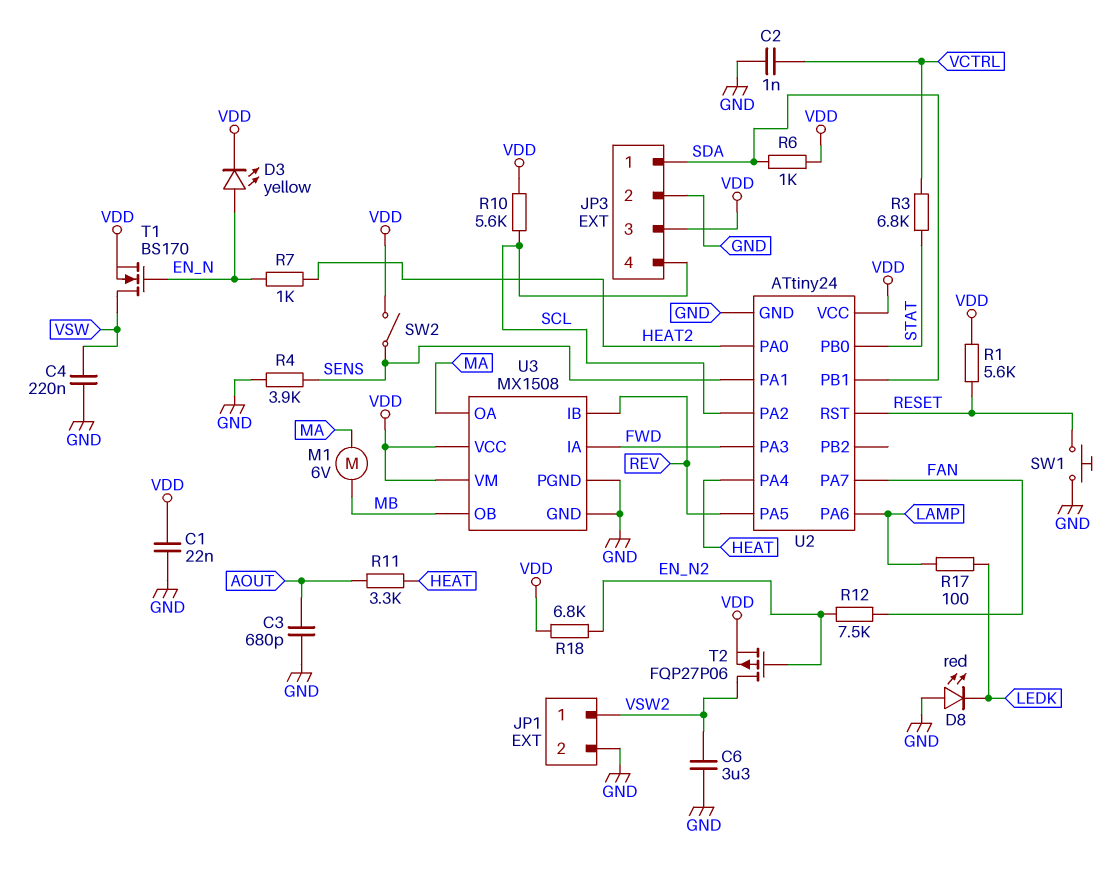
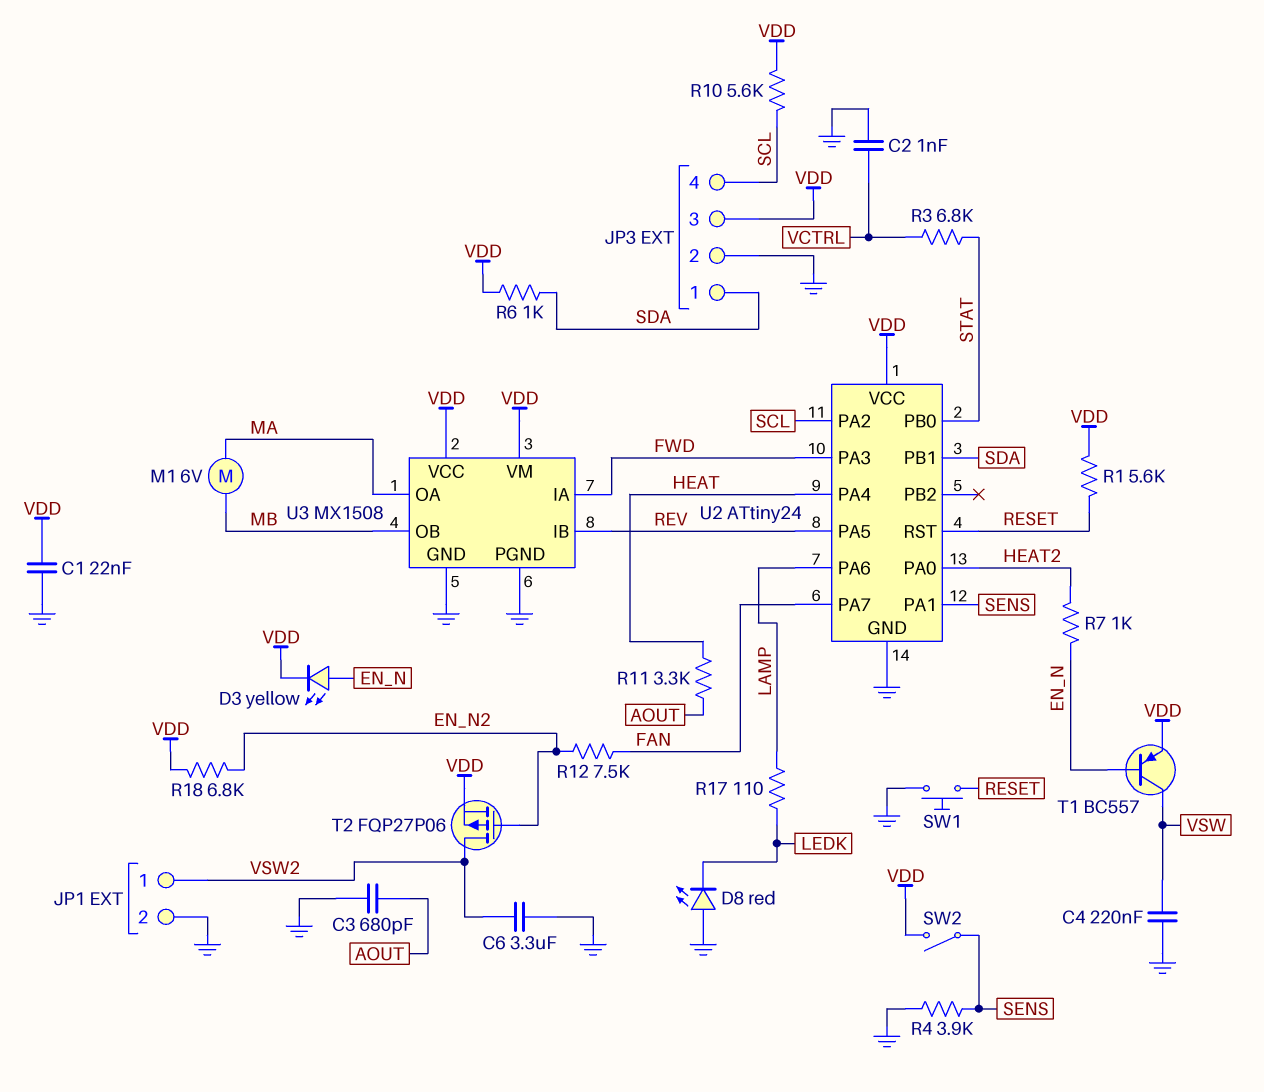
R17: 100 (LAMP, LEDK) -> 110 (LAMP, LEDK)
T1: NMOS BS170 (G EN_N, D VSW, S VDD) -> PNP BC557 (B EN_N, C VSW, E VDD)

